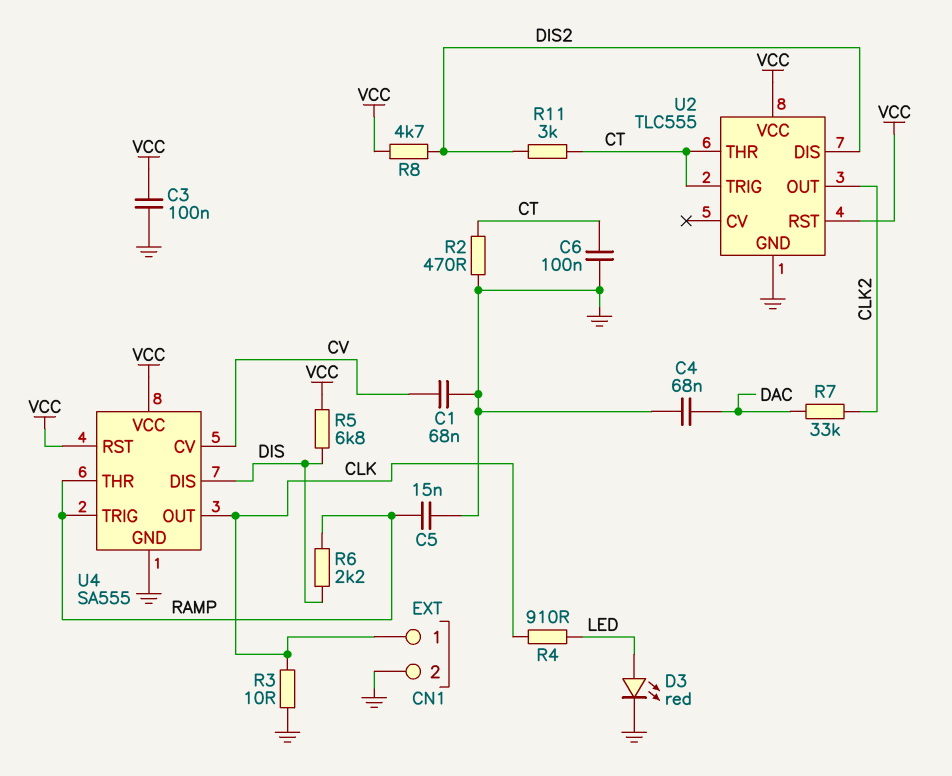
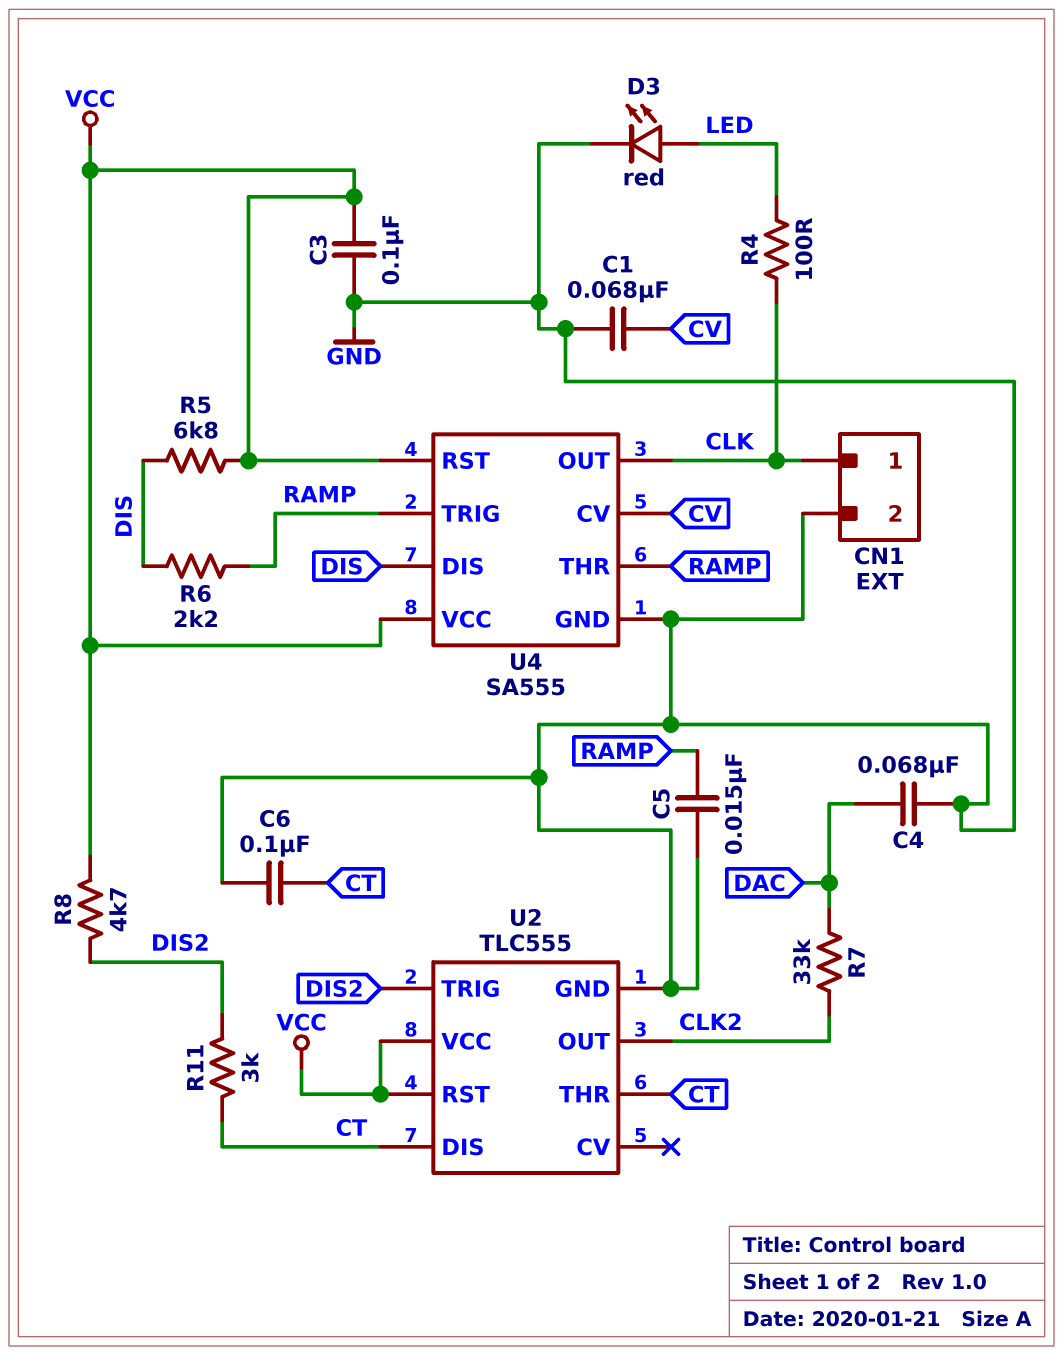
R2: 470 (CT, GND) -> none
R3: 10 (CLK, GND) -> none
R4: 910 (CLK, LED) -> 100 (CLK, LED)
U2 pin DIS: DIS2 -> CT
U2 pin TRIG: CT -> DIS2

